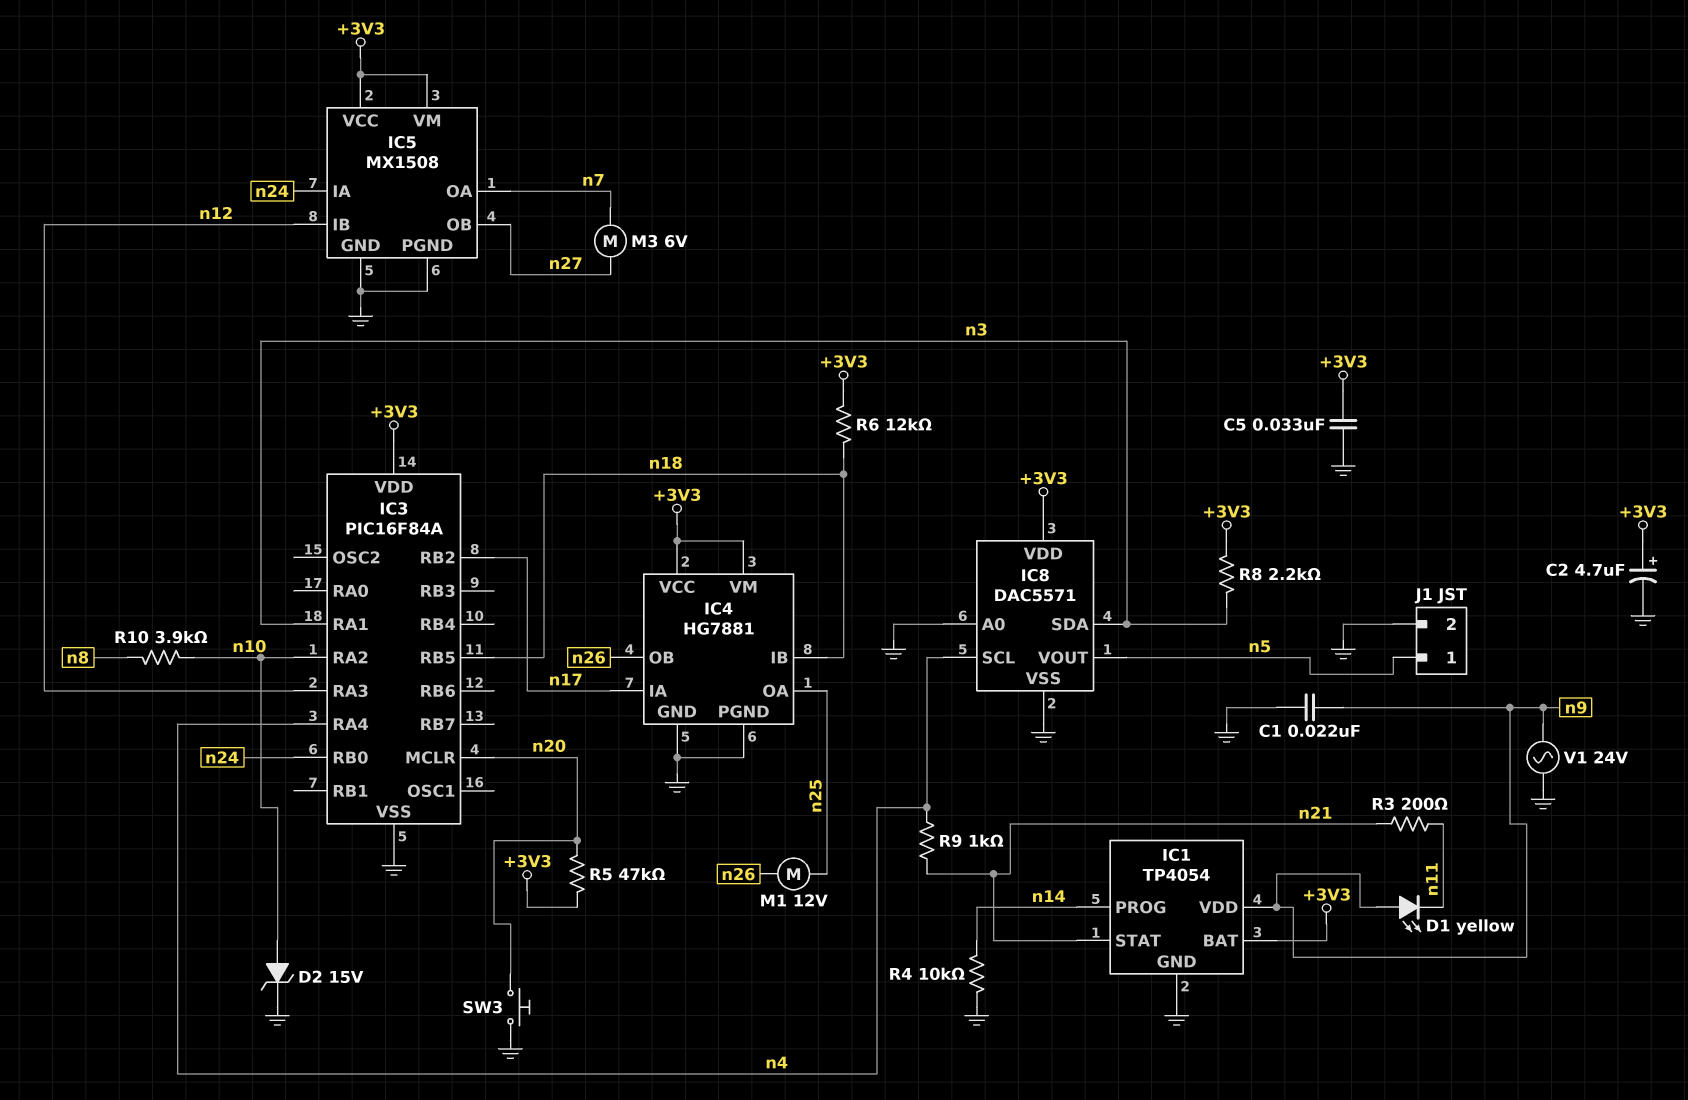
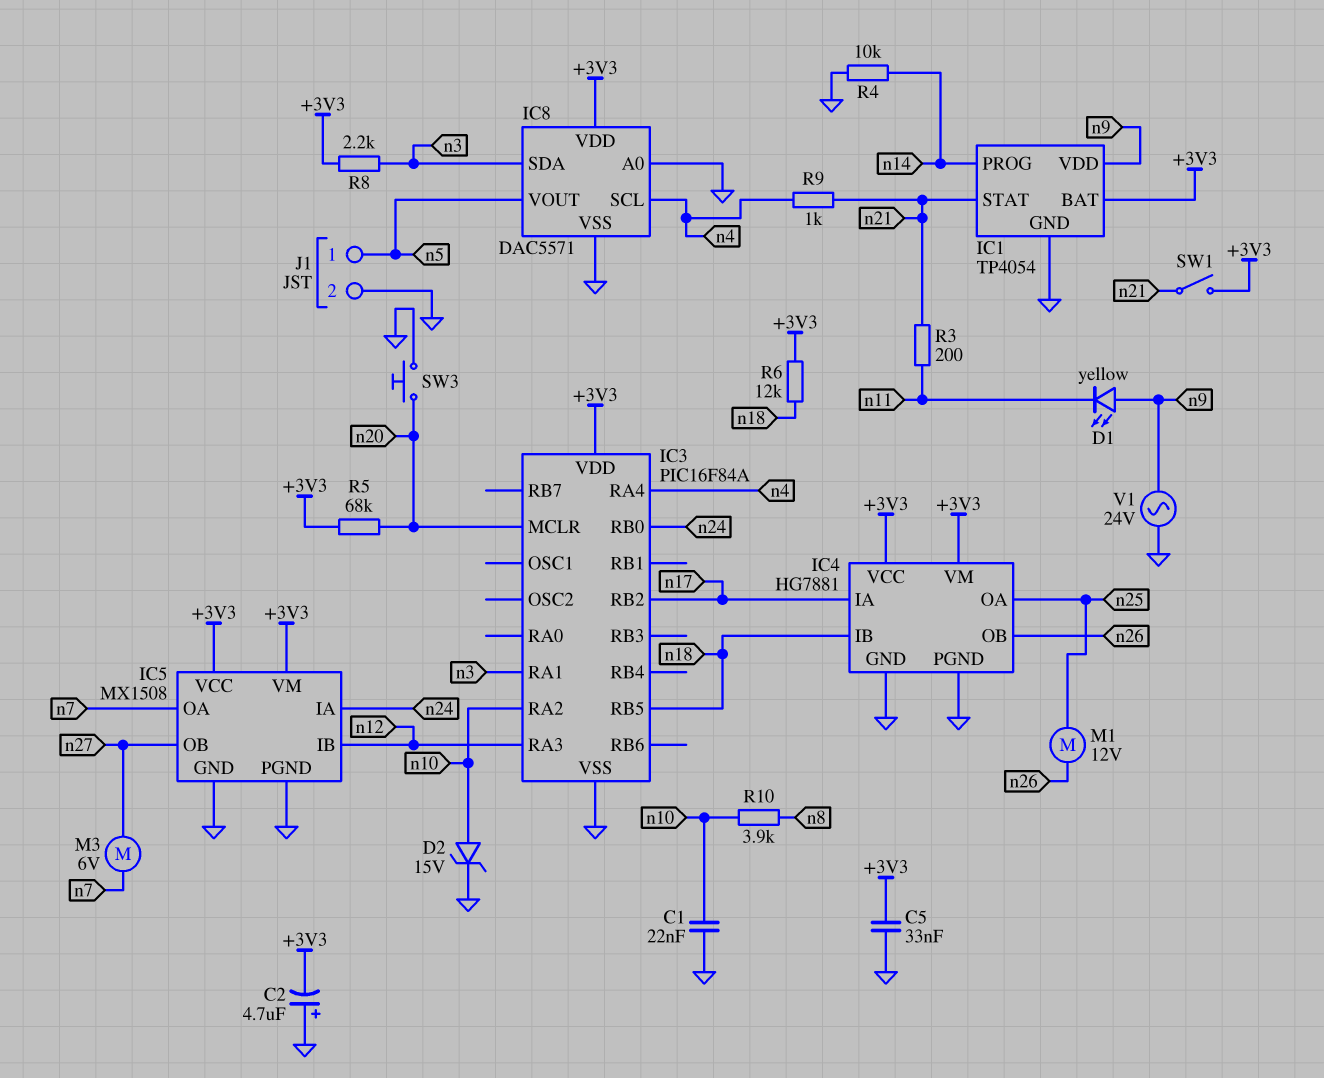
C1: 22nF (GND, n9) -> 22nF (GND, n10)
C2: 4.7uF (plus +3V3, minus GND) -> 4.7uF (plus GND, minus +3V3)
R5: 47k (+3V3, n20) -> 68k (+3V3, n20)
SW1: none -> switch (+3V3, n21)

